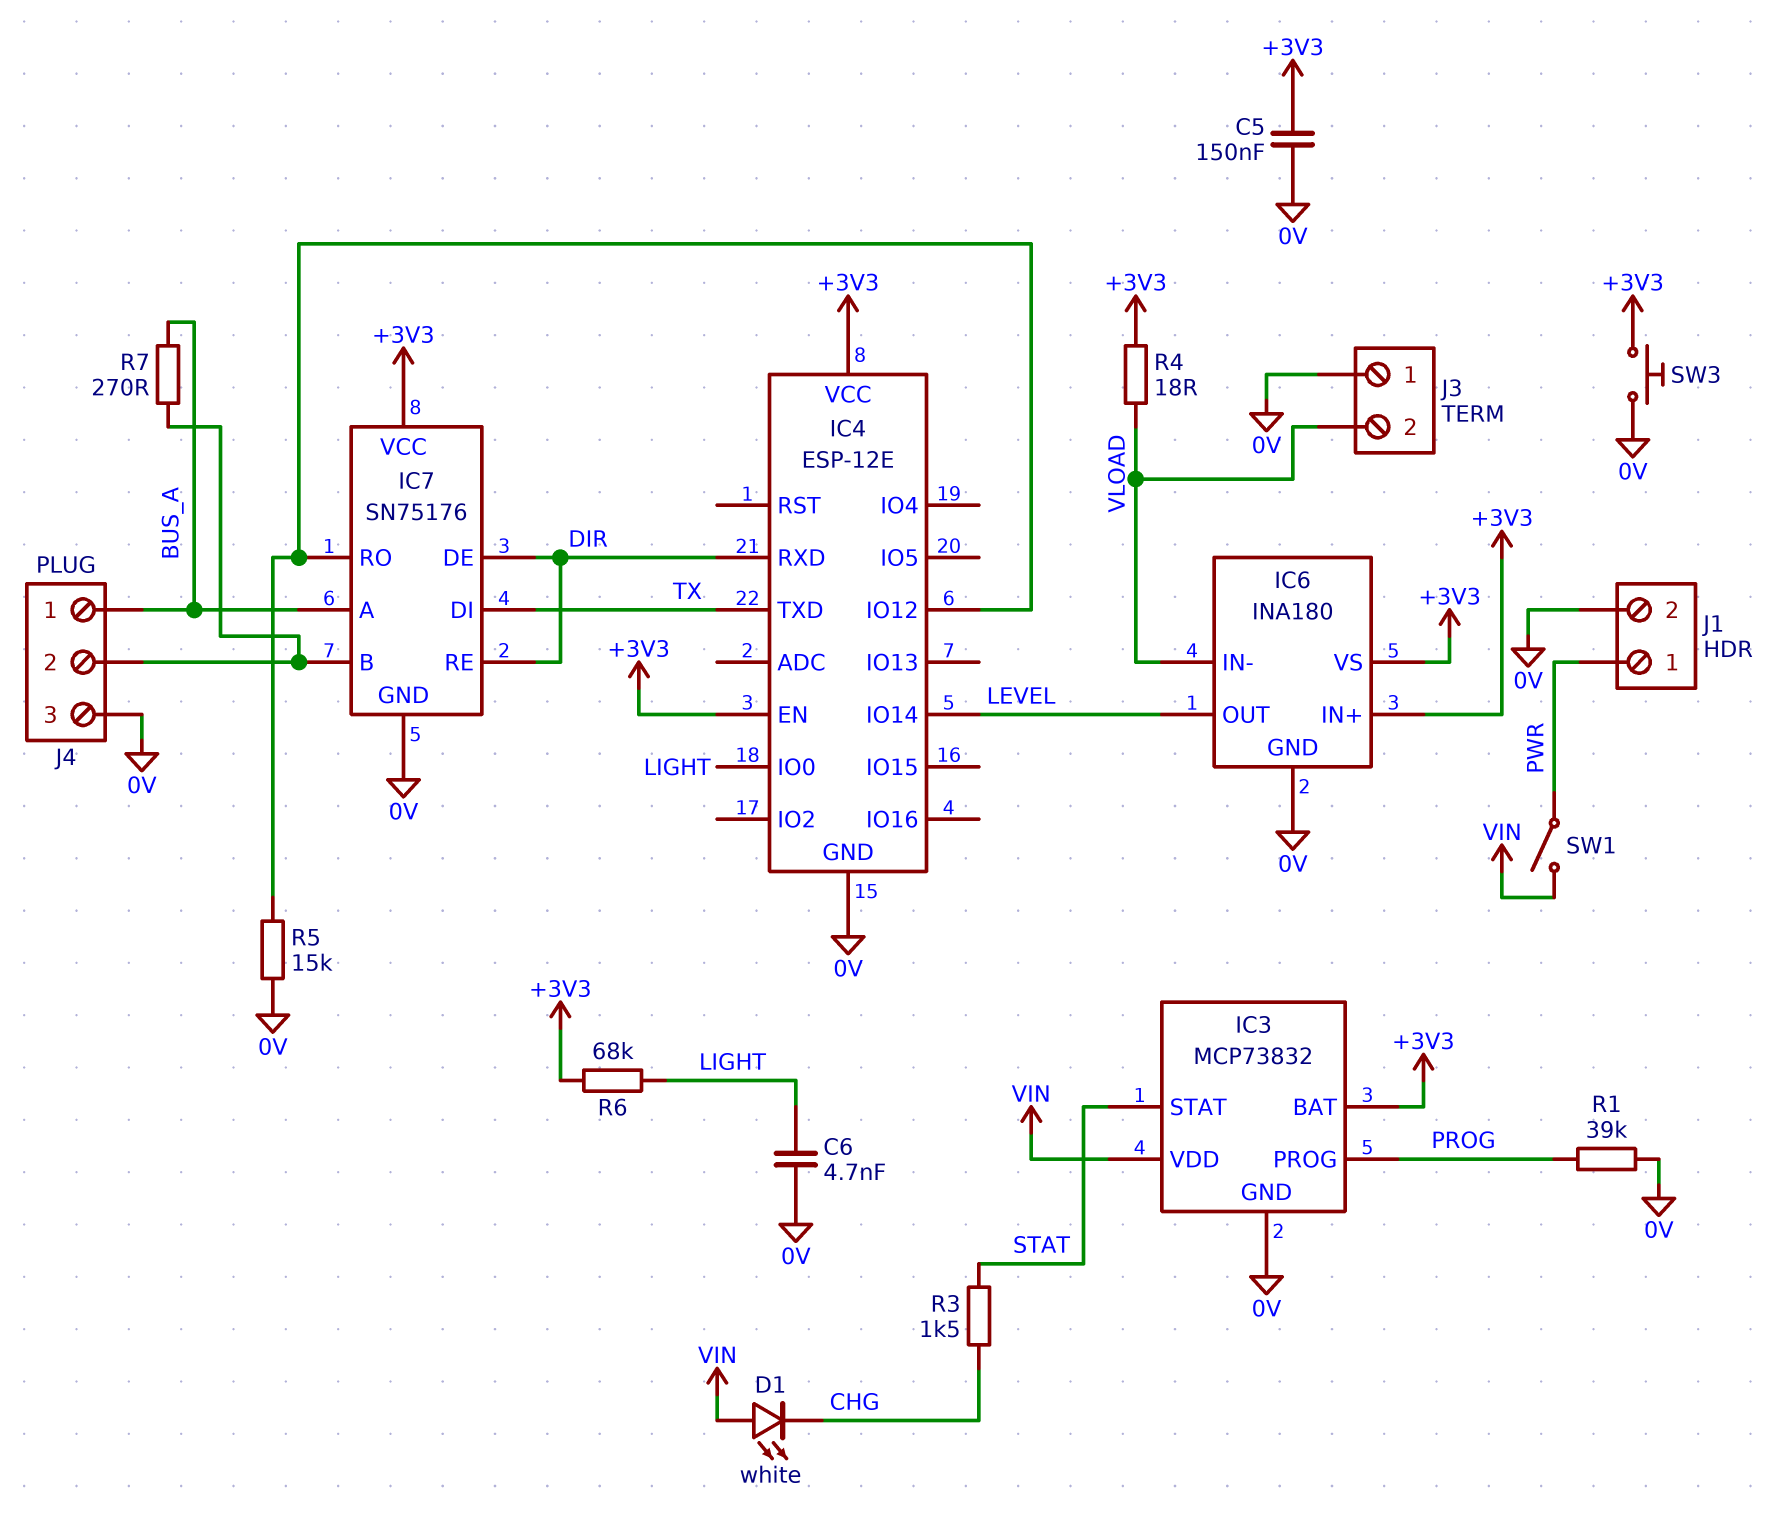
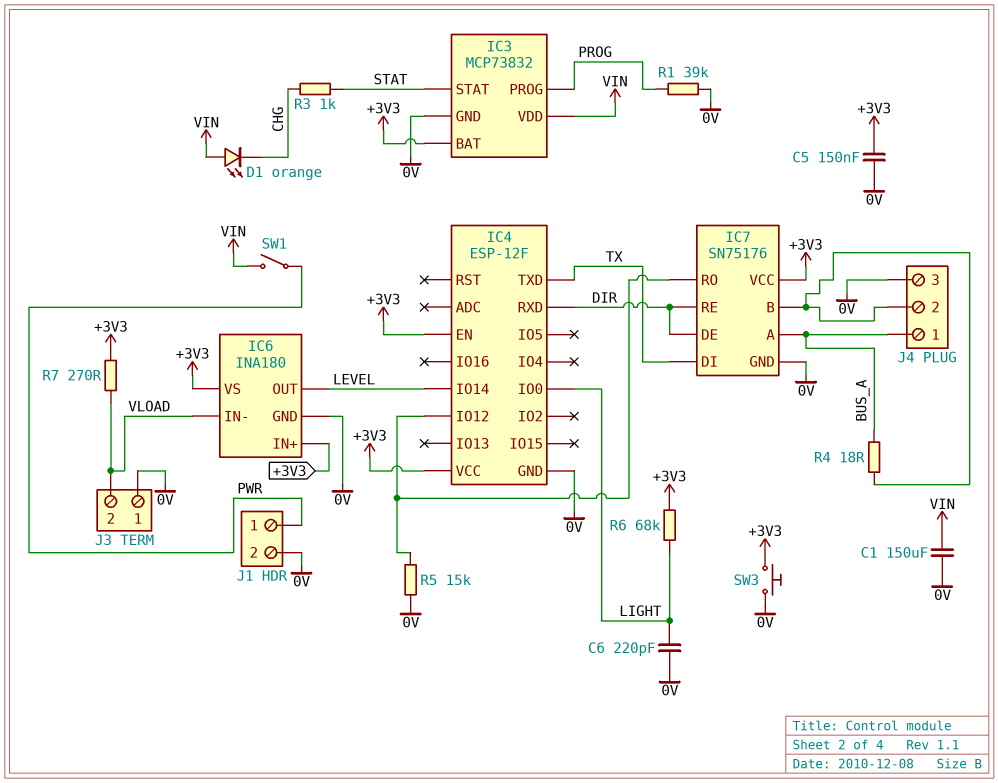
C1: none -> 150uF (0V, VIN)
C6: 4.7nF (0V, LIGHT) -> 220pF (0V, LIGHT)
D1: LED white (A VIN, K CHG) -> LED orange (A VIN, K CHG)
IC4: ESP-12E -> ESP-12F
R3: 1.5k (CHG, STAT) -> 1k (CHG, STAT)
R4: 18 (+3V3, VLOAD) -> 18 (BUS_A, IC7/B)
R7: 270 (BUS_A, IC7/B) -> 270 (+3V3, VLOAD)

